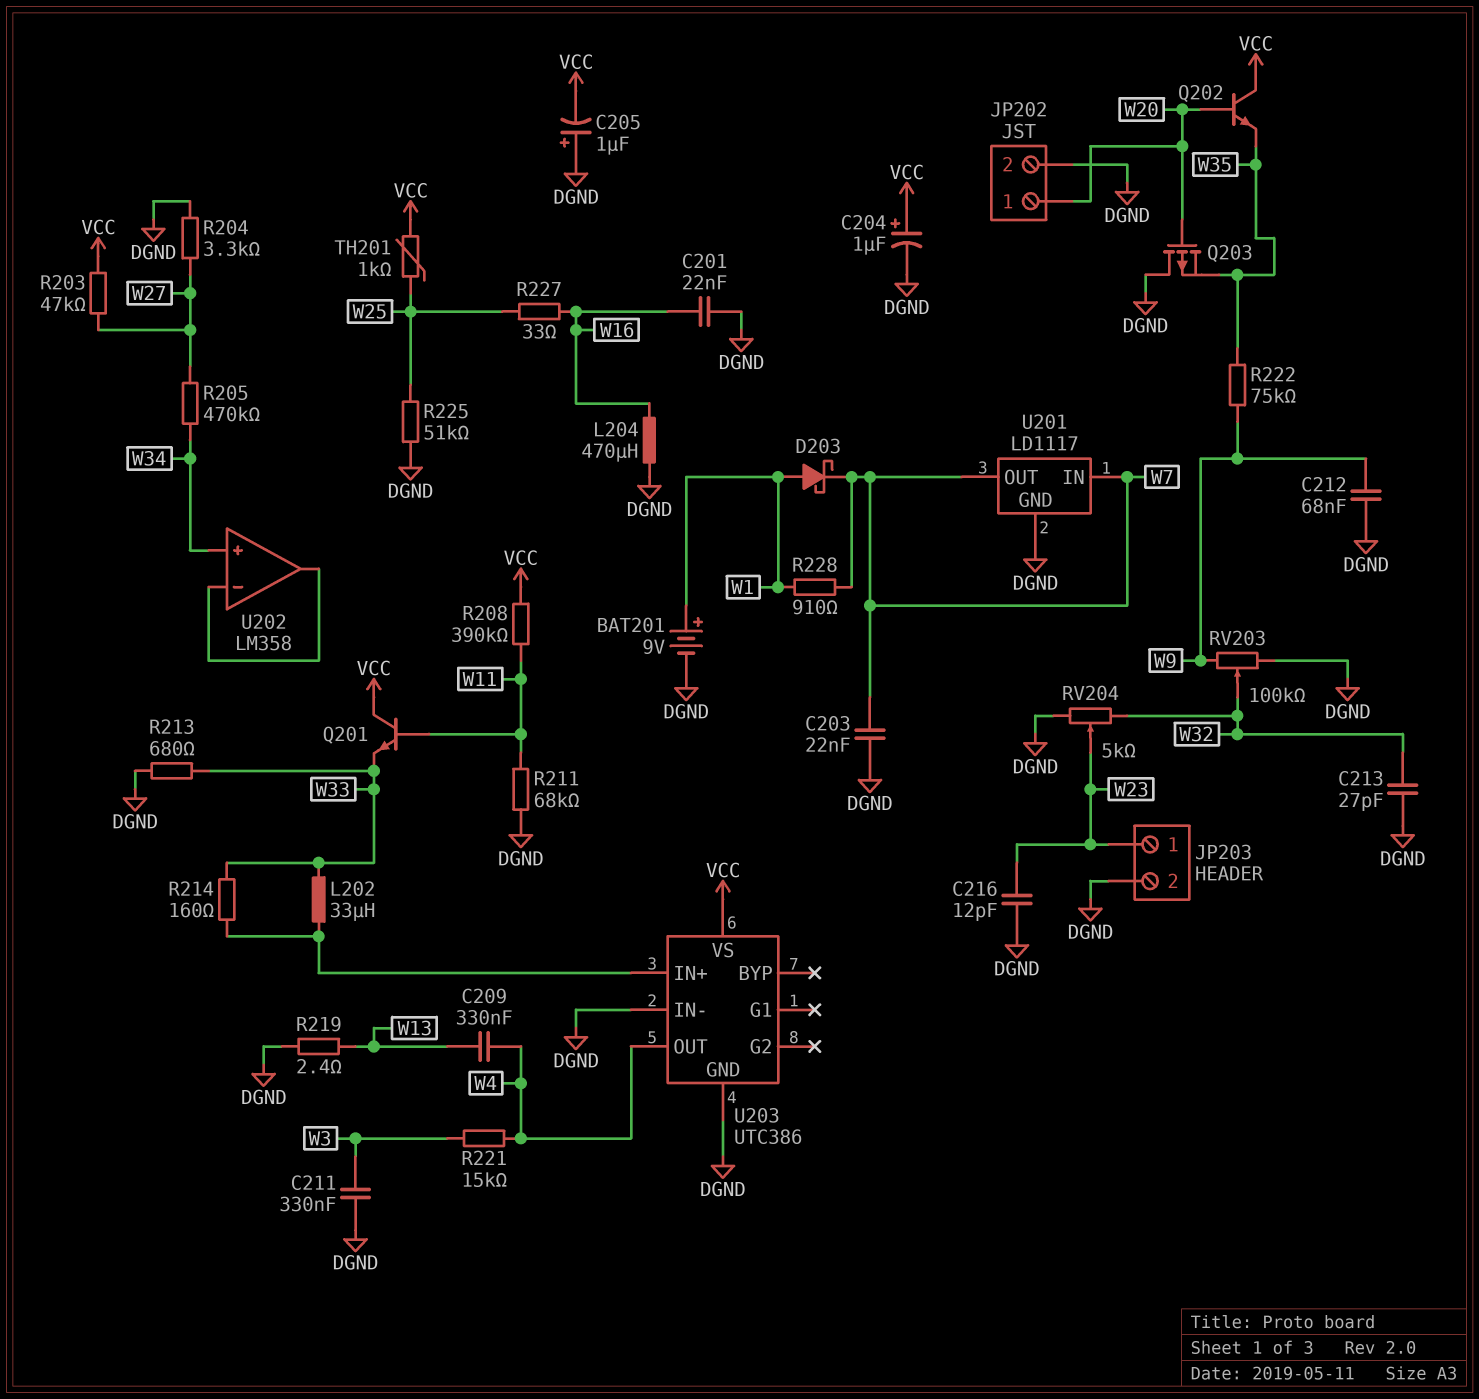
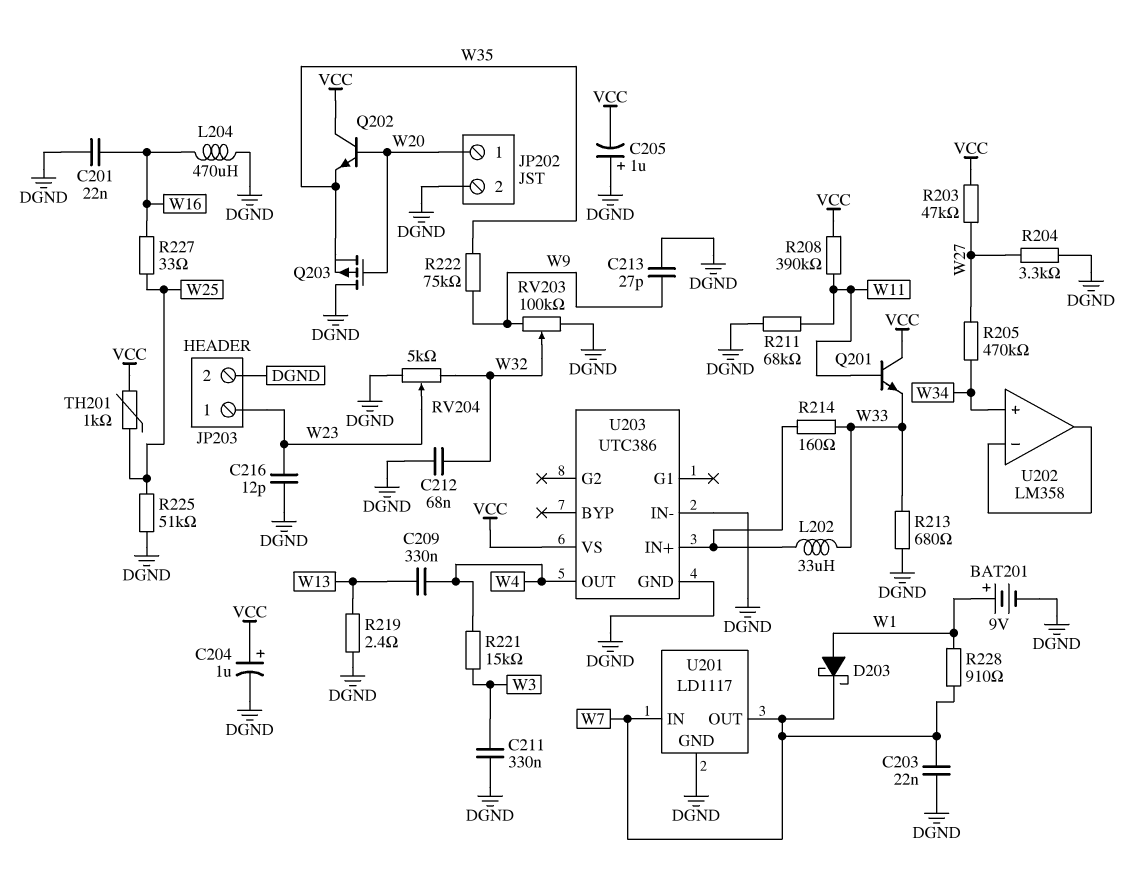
C212: 68nF (DGND, W9) -> 68nF (DGND, W32)
C213: 27pF (DGND, W32) -> 27pF (DGND, W9)

